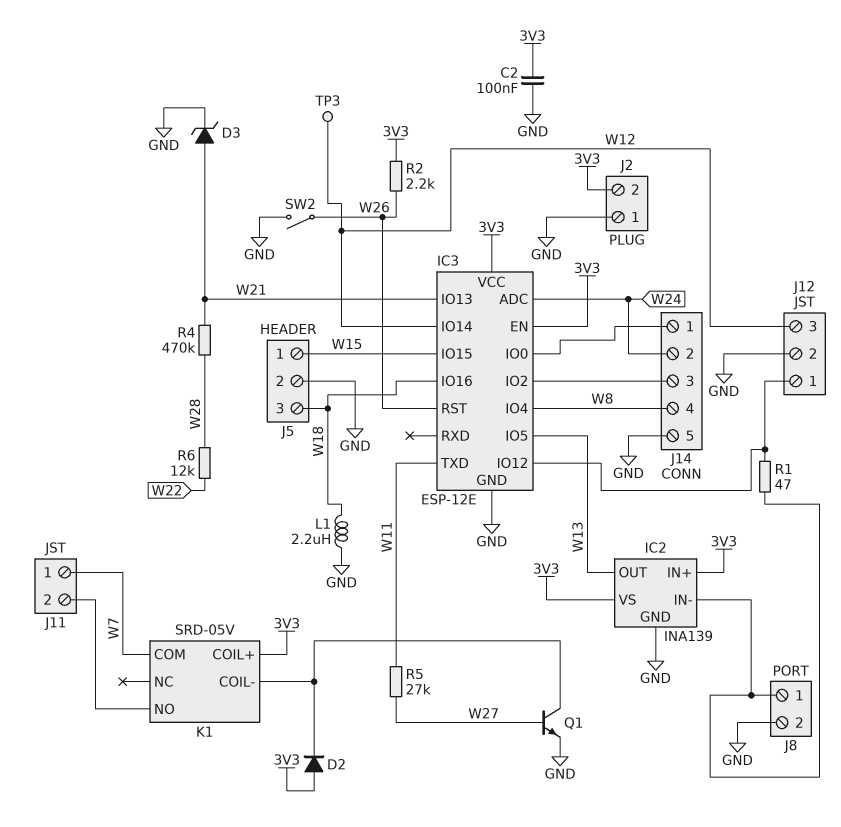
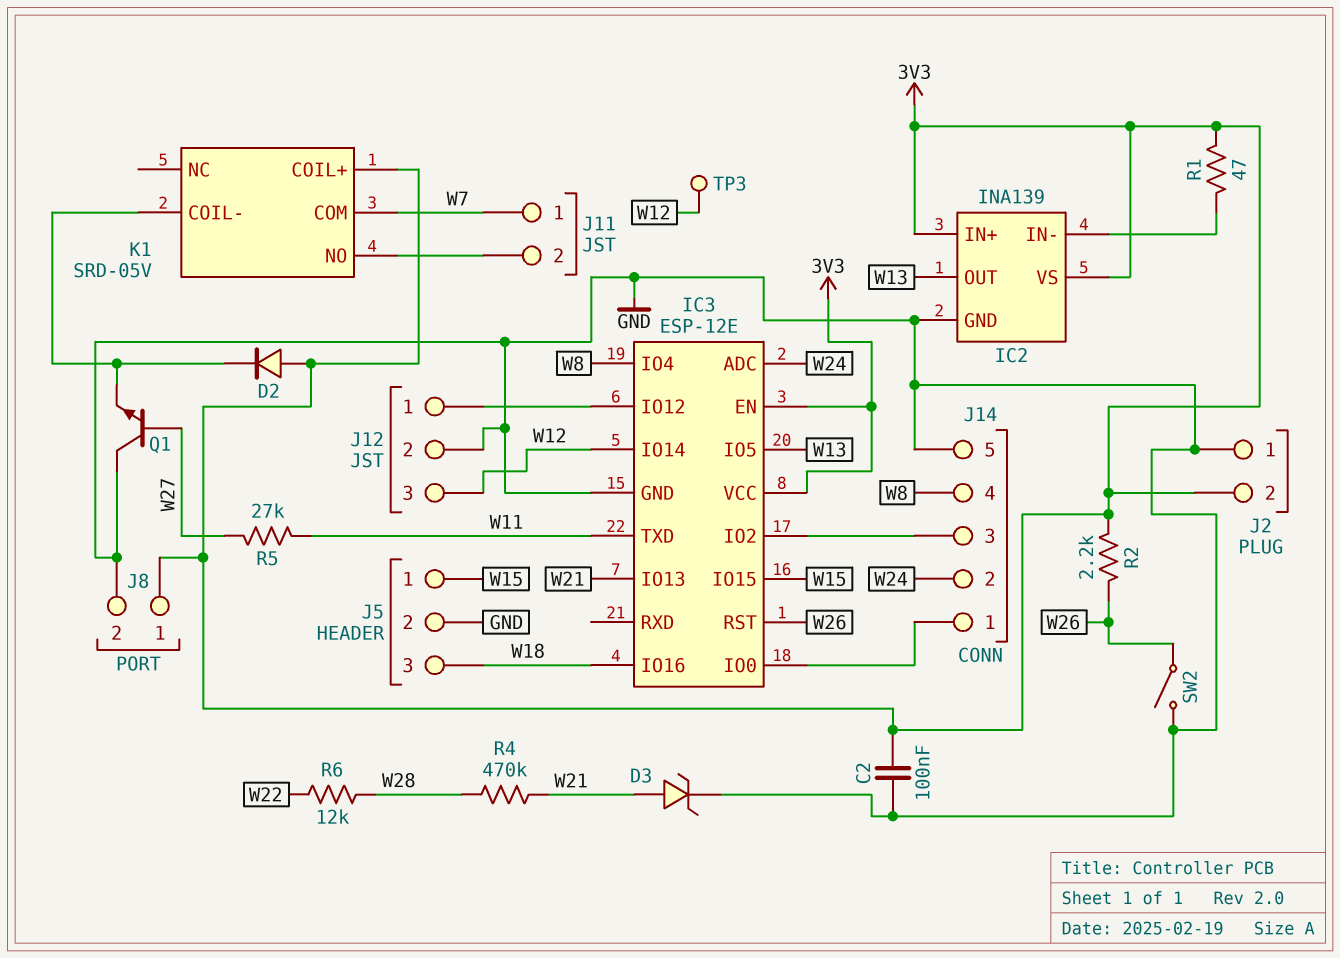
J8 pin 1: IC2/IN- -> 3V3
L1: 2.2uH (GND, W18) -> none
Q1: NPN (B W27, C K1/COIL-, E GND) -> NPN (B W27, C GND, E K1/COIL-)
R1: 47 (IC2/IN-, IC3/IO12) -> 47 (3V3, IC2/IN-)

